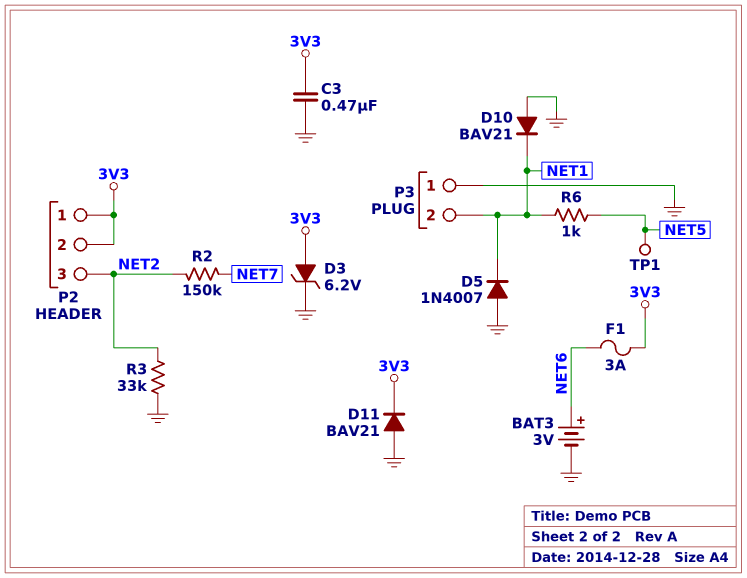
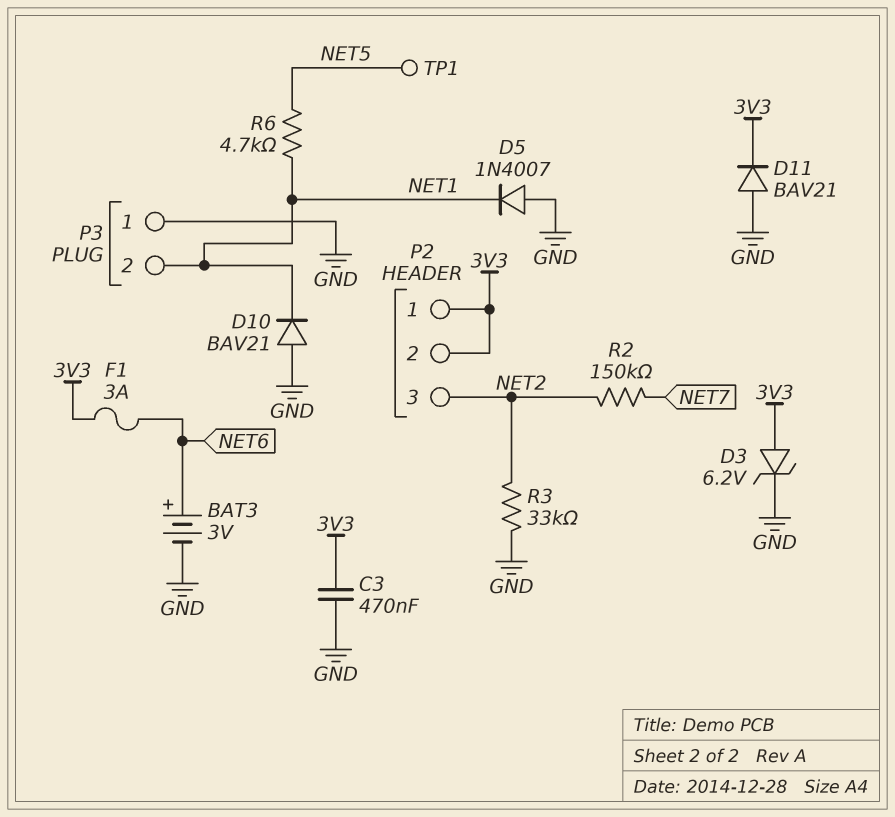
R6: 1k (NET1, NET5) -> 4.7k (NET1, NET5)

